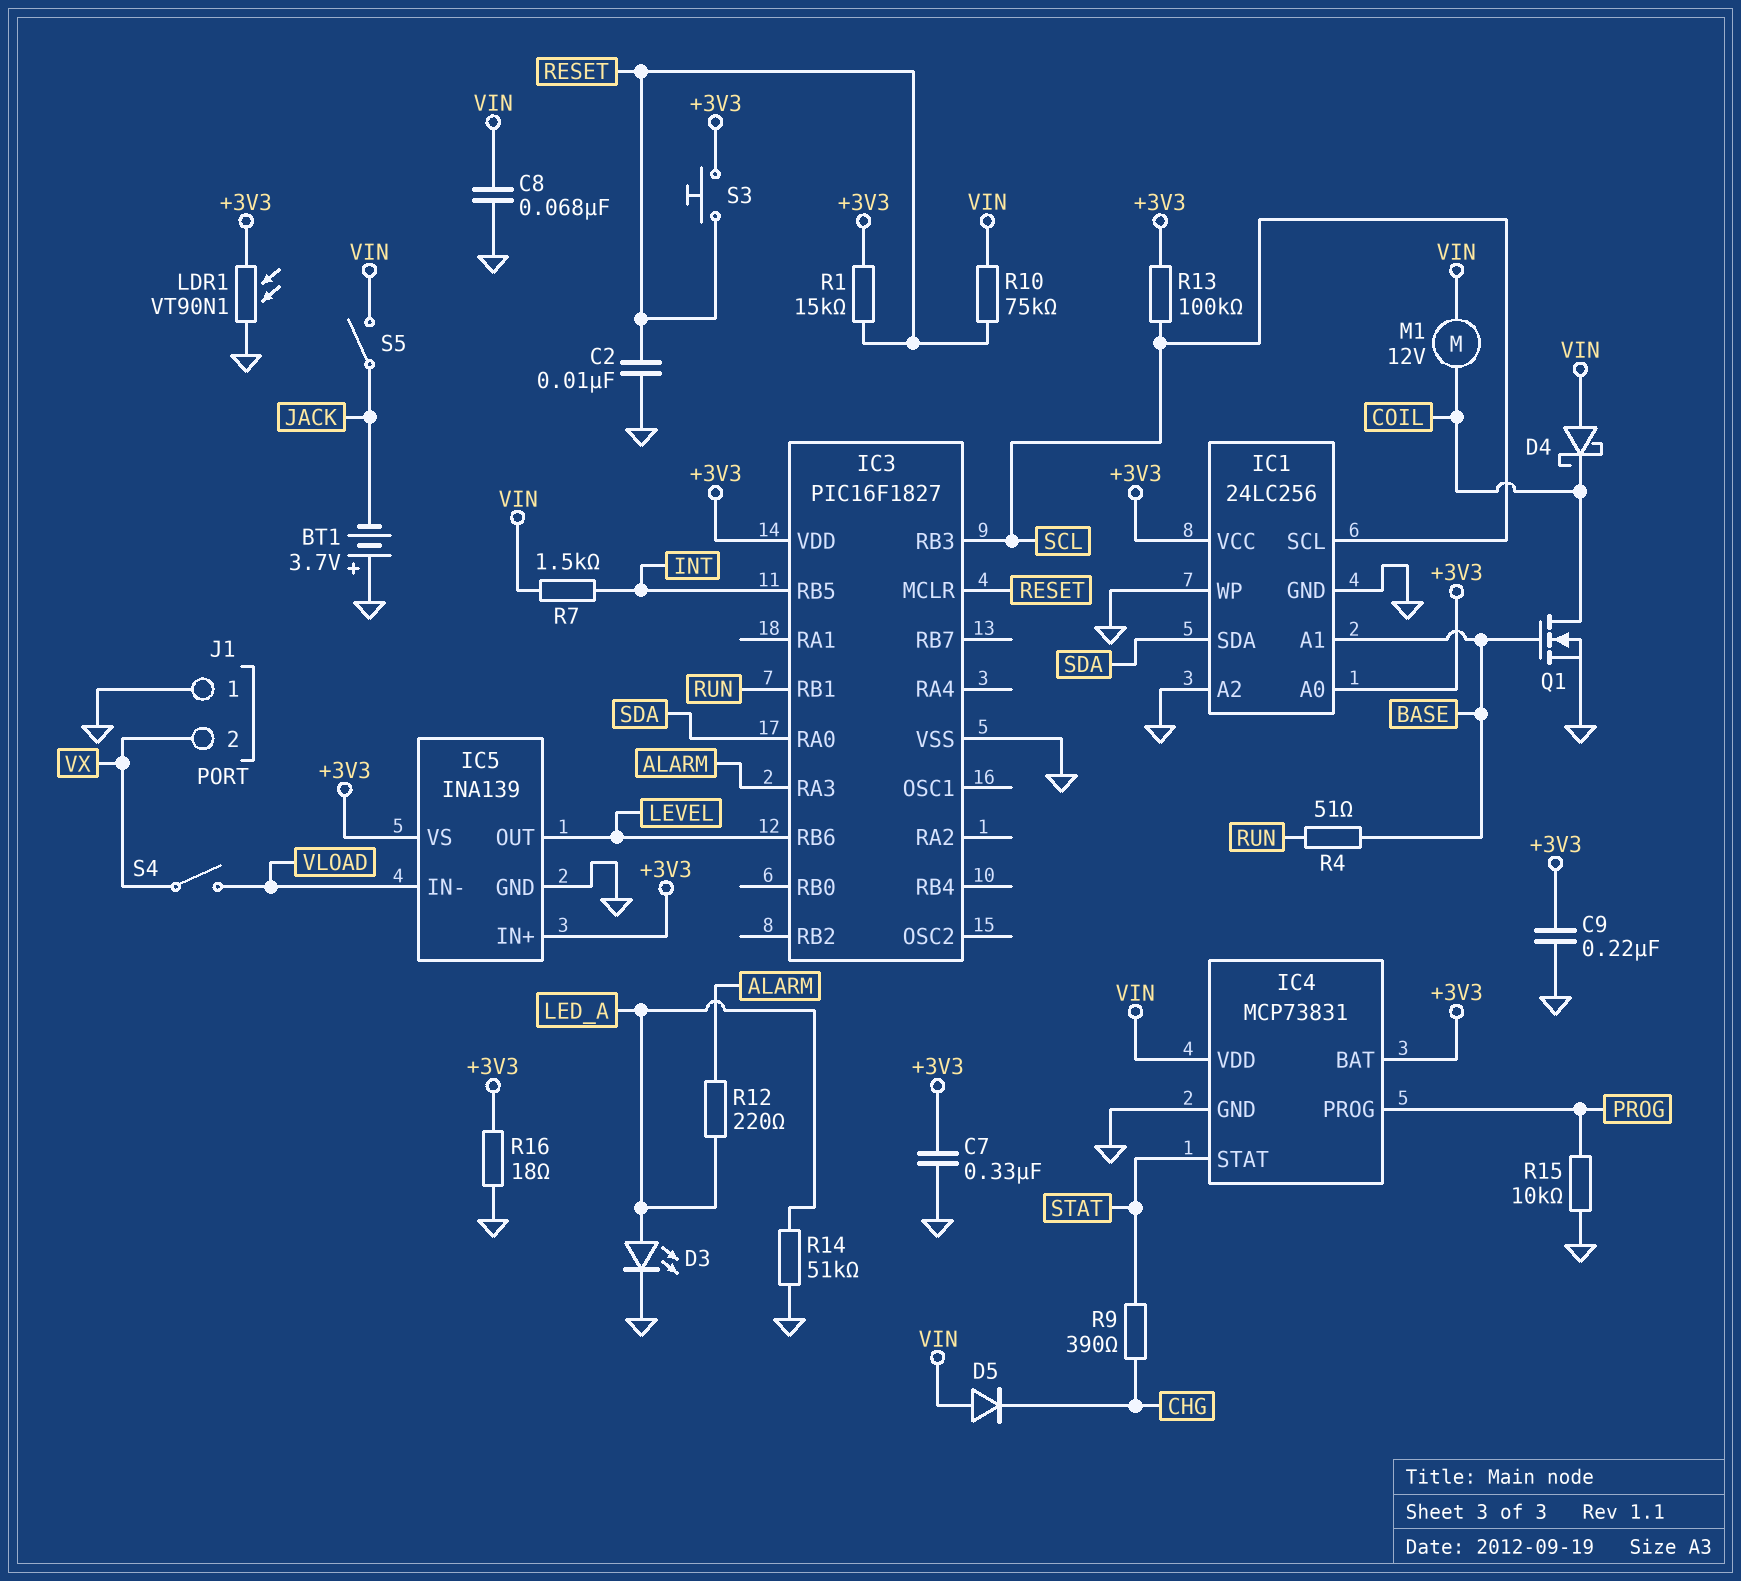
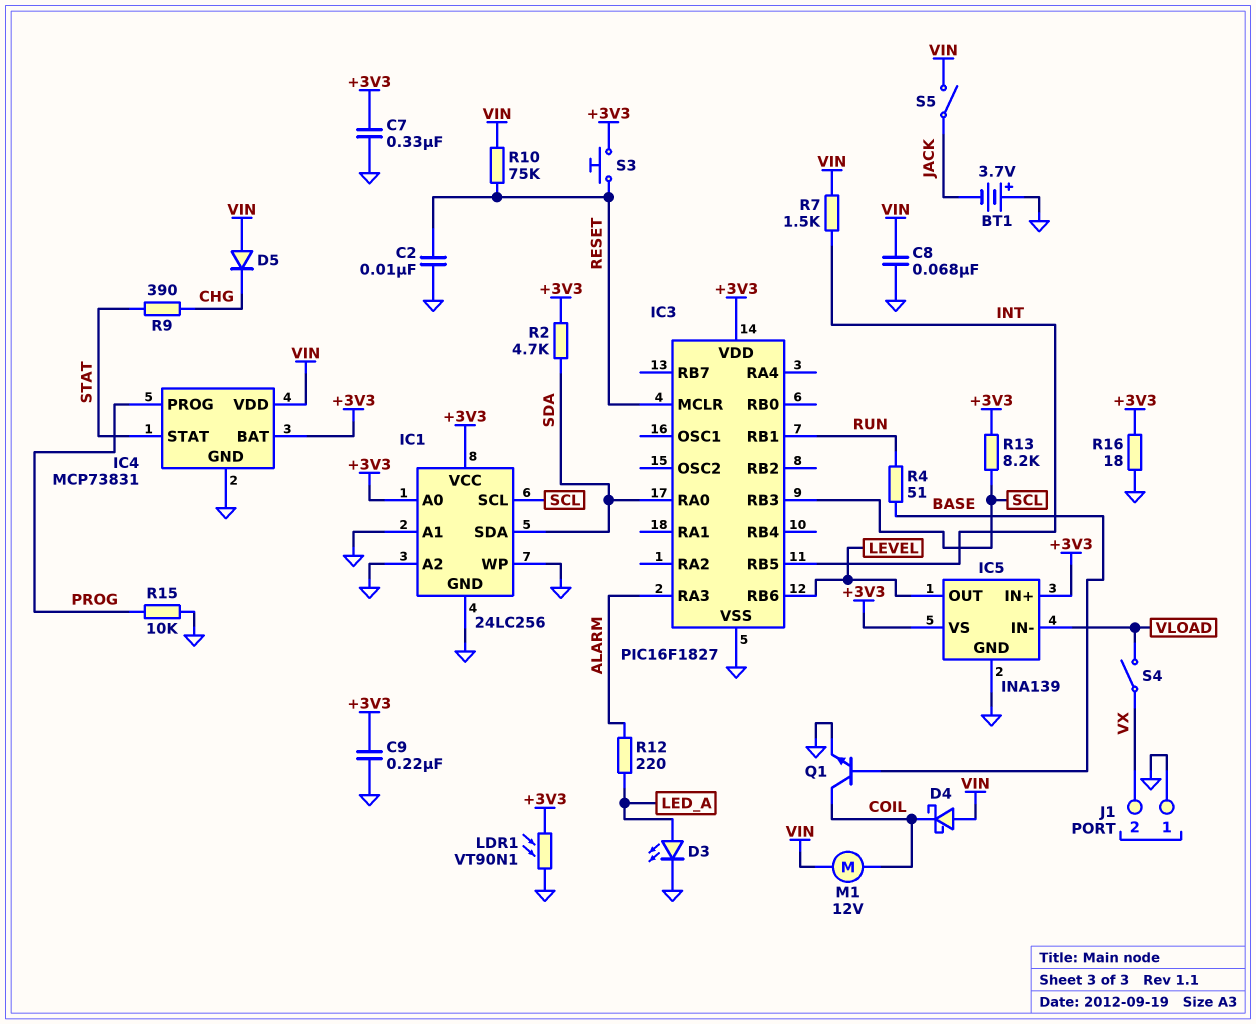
IC1 pin A1: BASE -> GND
Q1: NMOS (G BASE, D COIL, S GND) -> NPN (B BASE, C COIL, E GND)
R1: 15k (+3V3, RESET) -> none
R2: none -> 4.7k (+3V3, SDA)
R13: 100k (+3V3, SCL) -> 8.2k (+3V3, SCL)
R14: 51k (GND, LED_A) -> none

